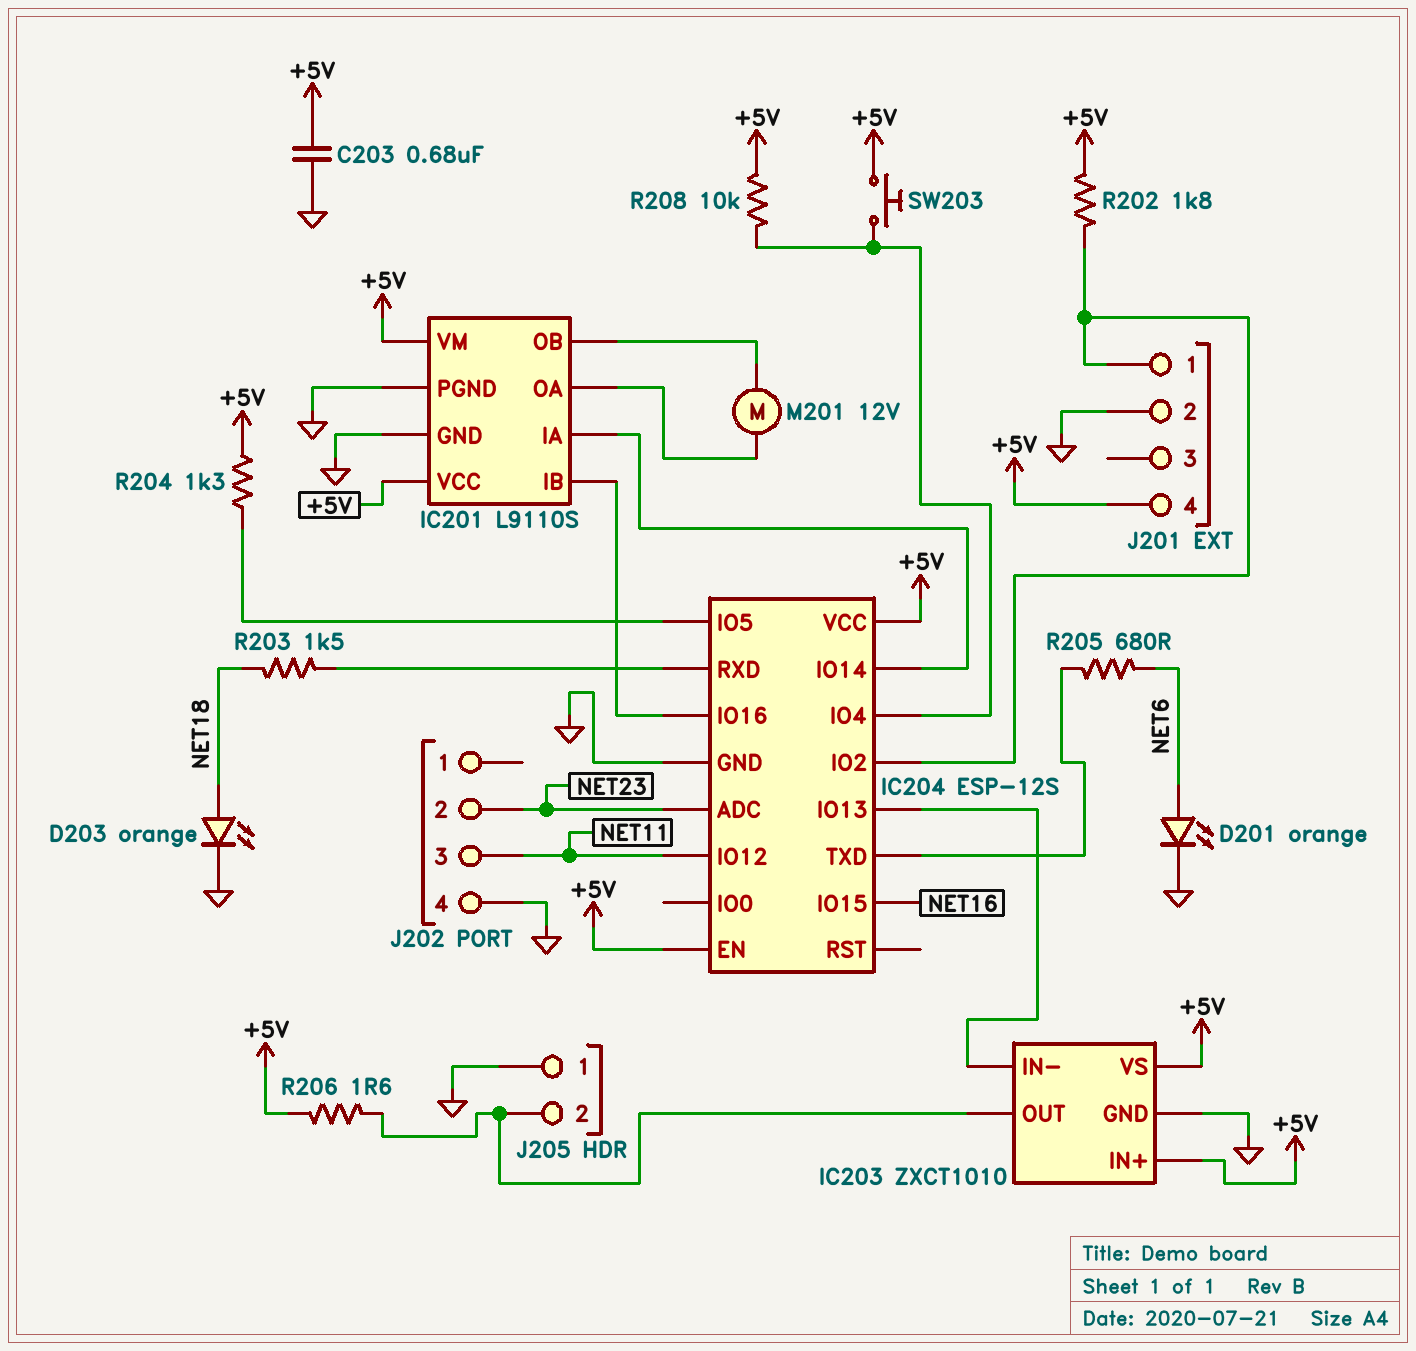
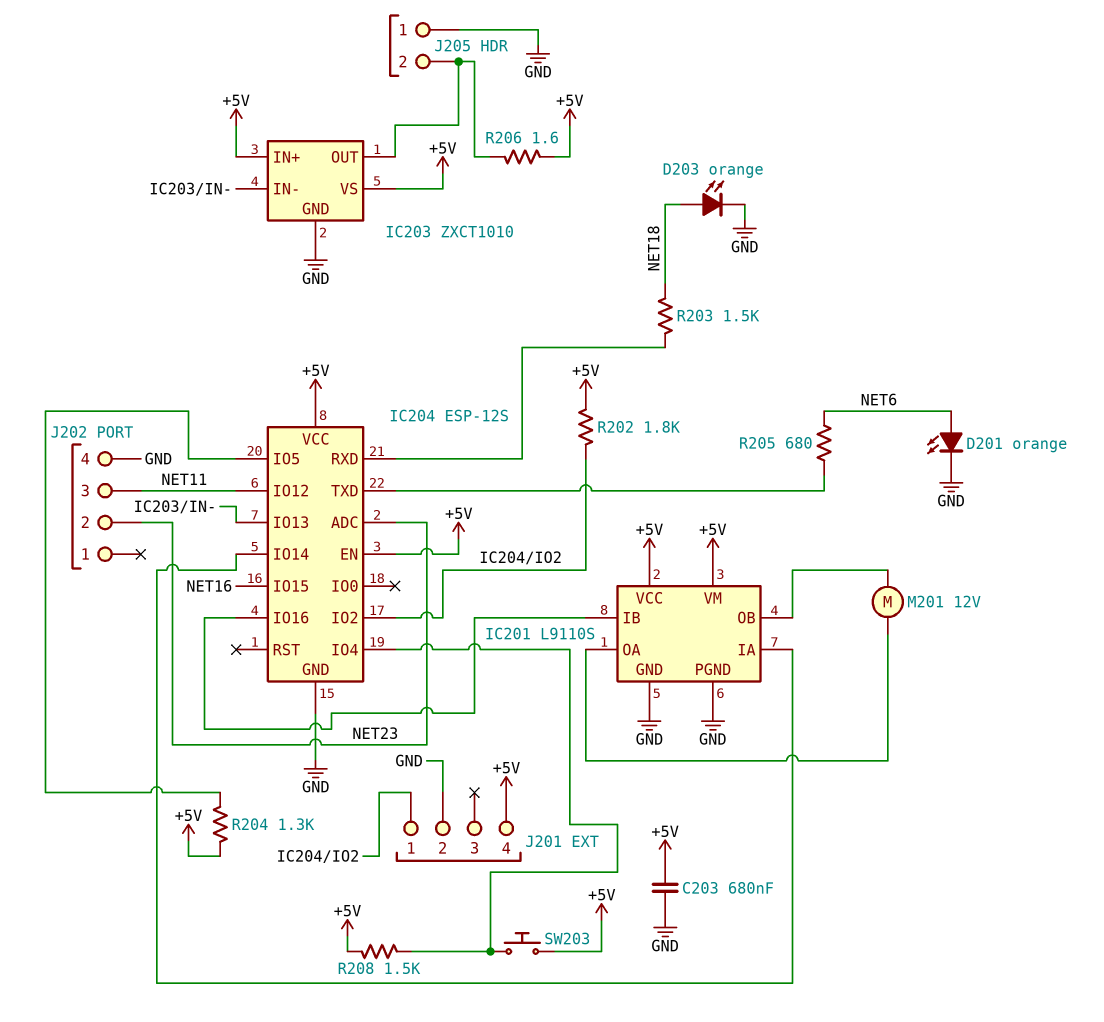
R208: 10k (+5V, IC204/IO4) -> 1.5k (+5V, IC204/IO4)

